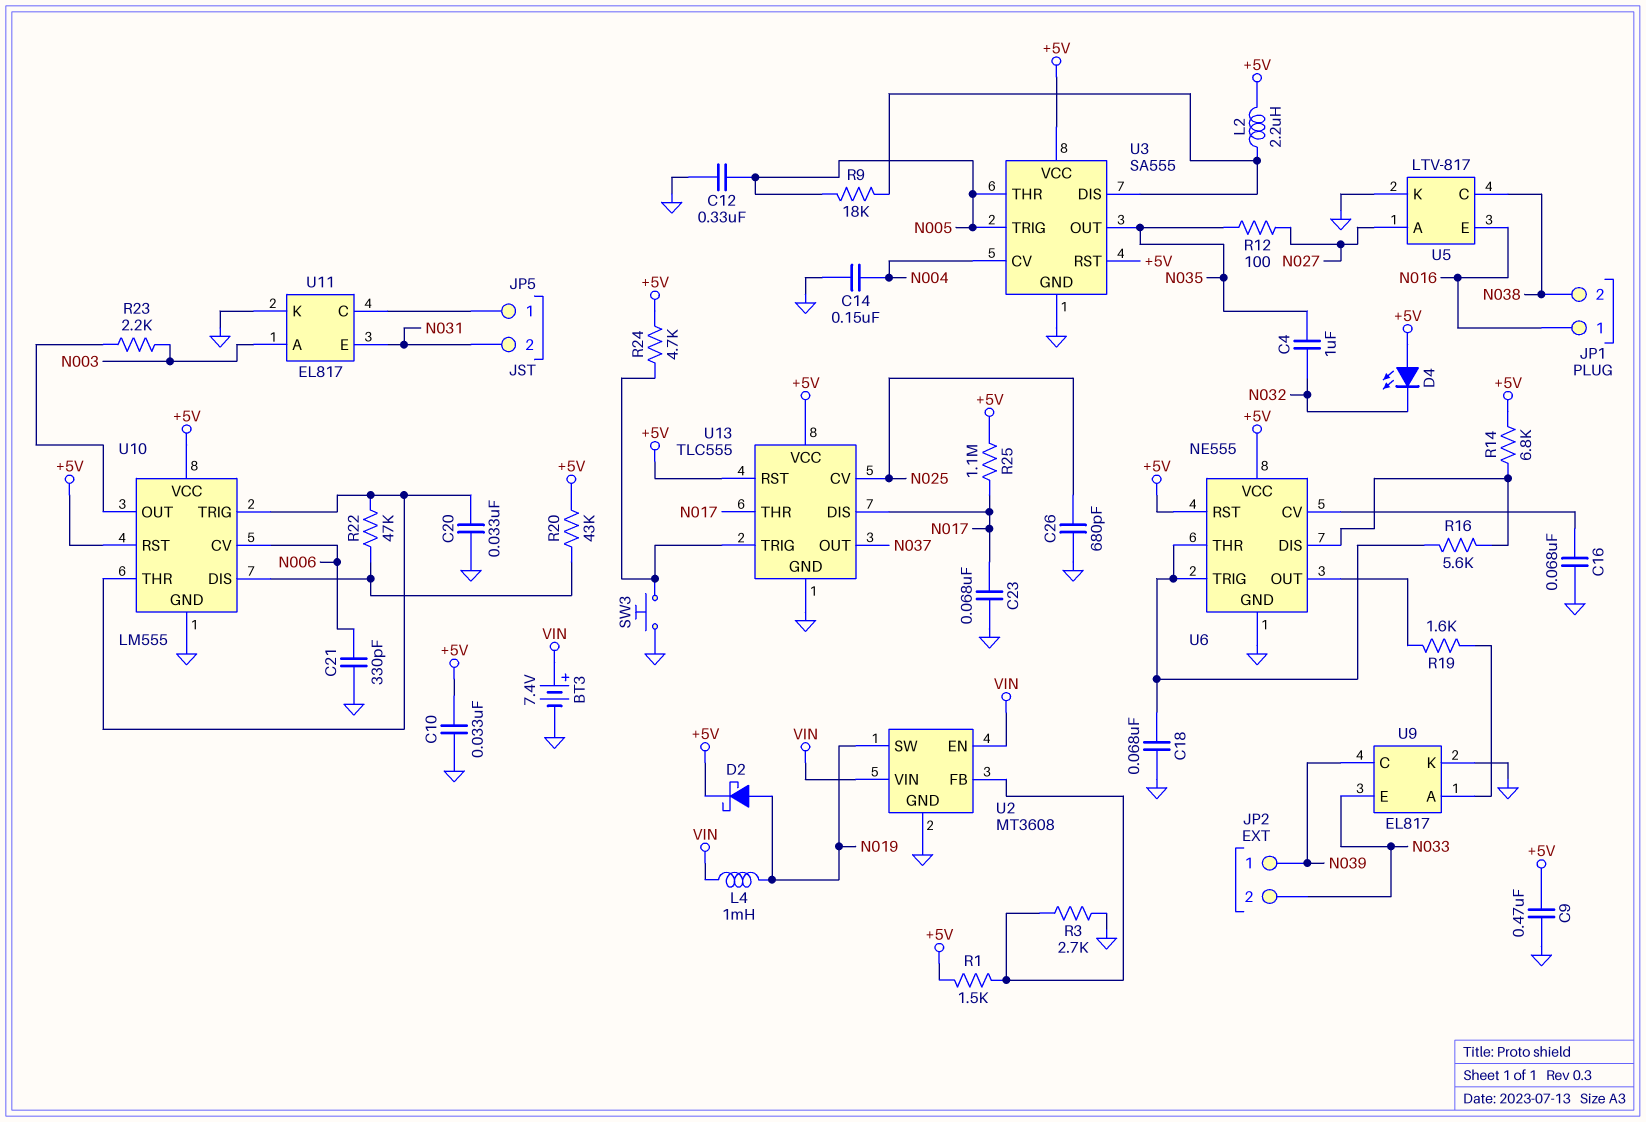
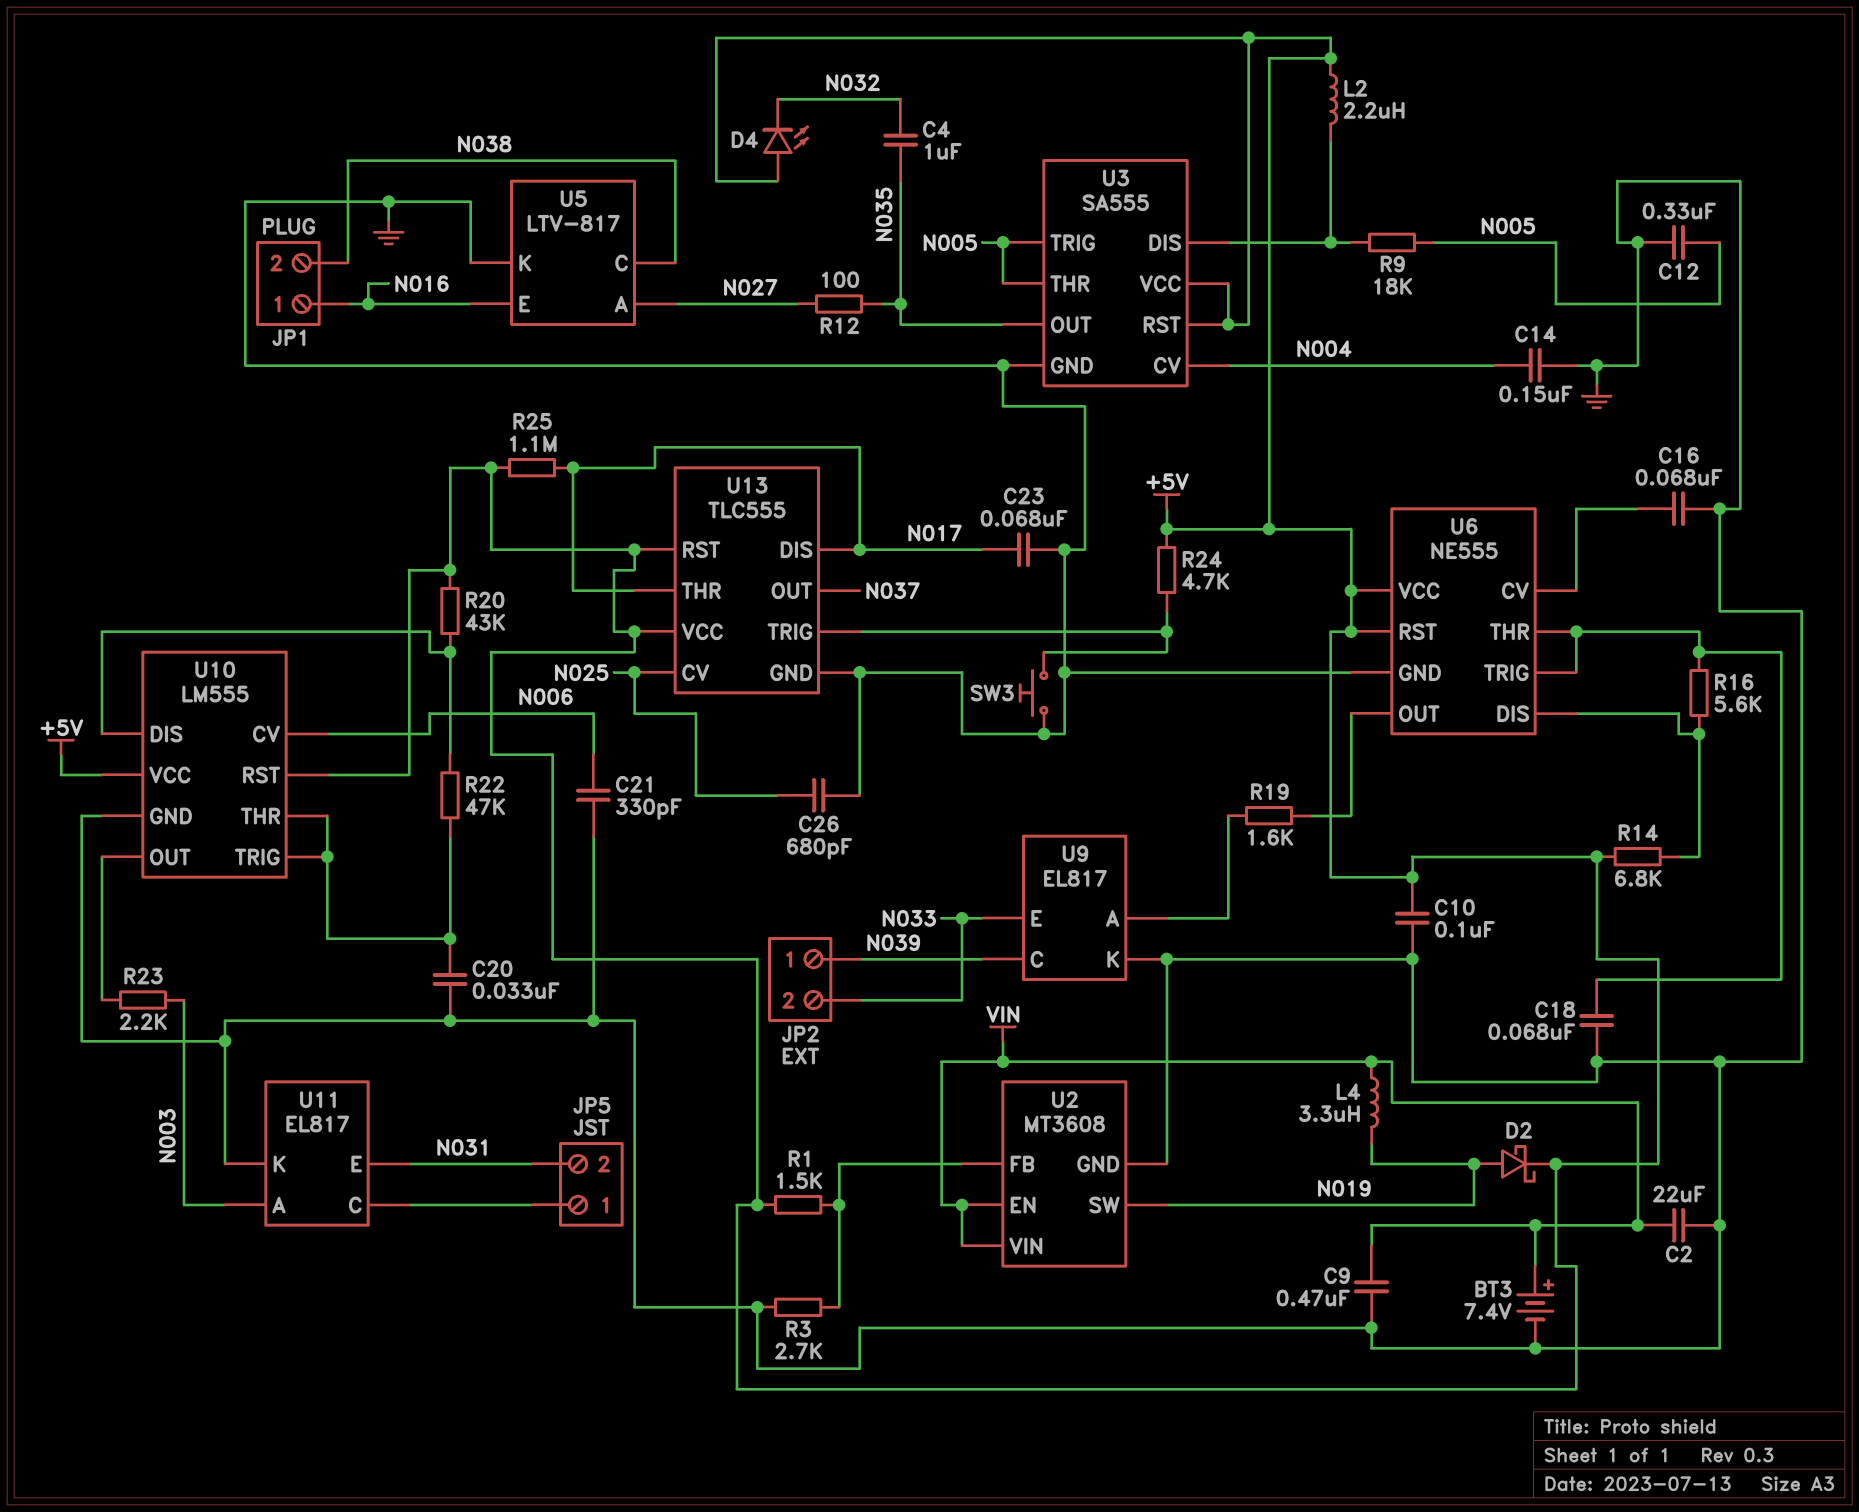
C2: none -> 22uF (GND, VIN)
C9: 470nF (+5V, GND) -> 470nF (GND, VIN)
C10: 33nF (+5V, GND) -> 100nF (+5V, GND)
L4: 1mH (N019, VIN) -> 3.3uH (N019, VIN)

